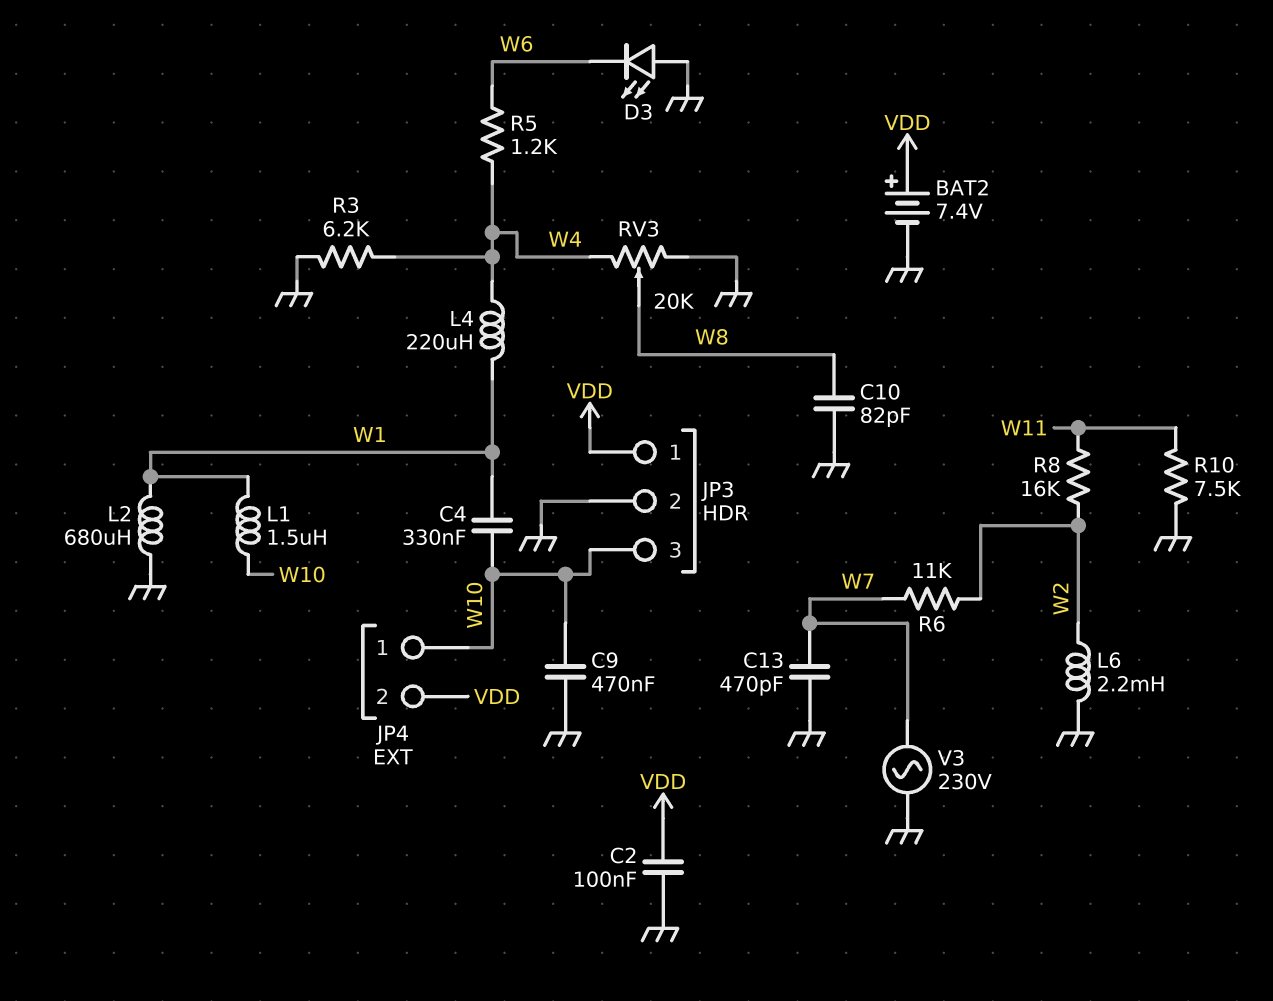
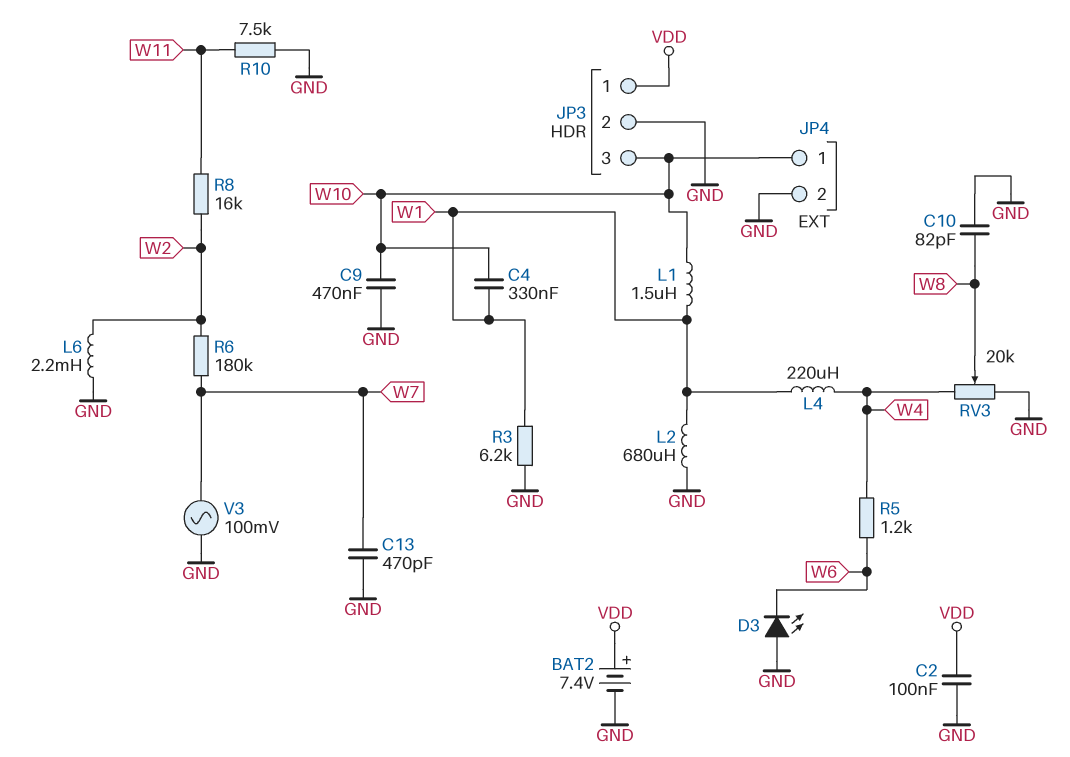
JP4 pin 2: VDD -> GND
R3: 6.2k (GND, W4) -> 6.2k (GND, W1)
R6: 11k (W2, W7) -> 180k (W2, W7)
V3: AC 230V (GND, W7) -> AC 100mV (GND, W7)

